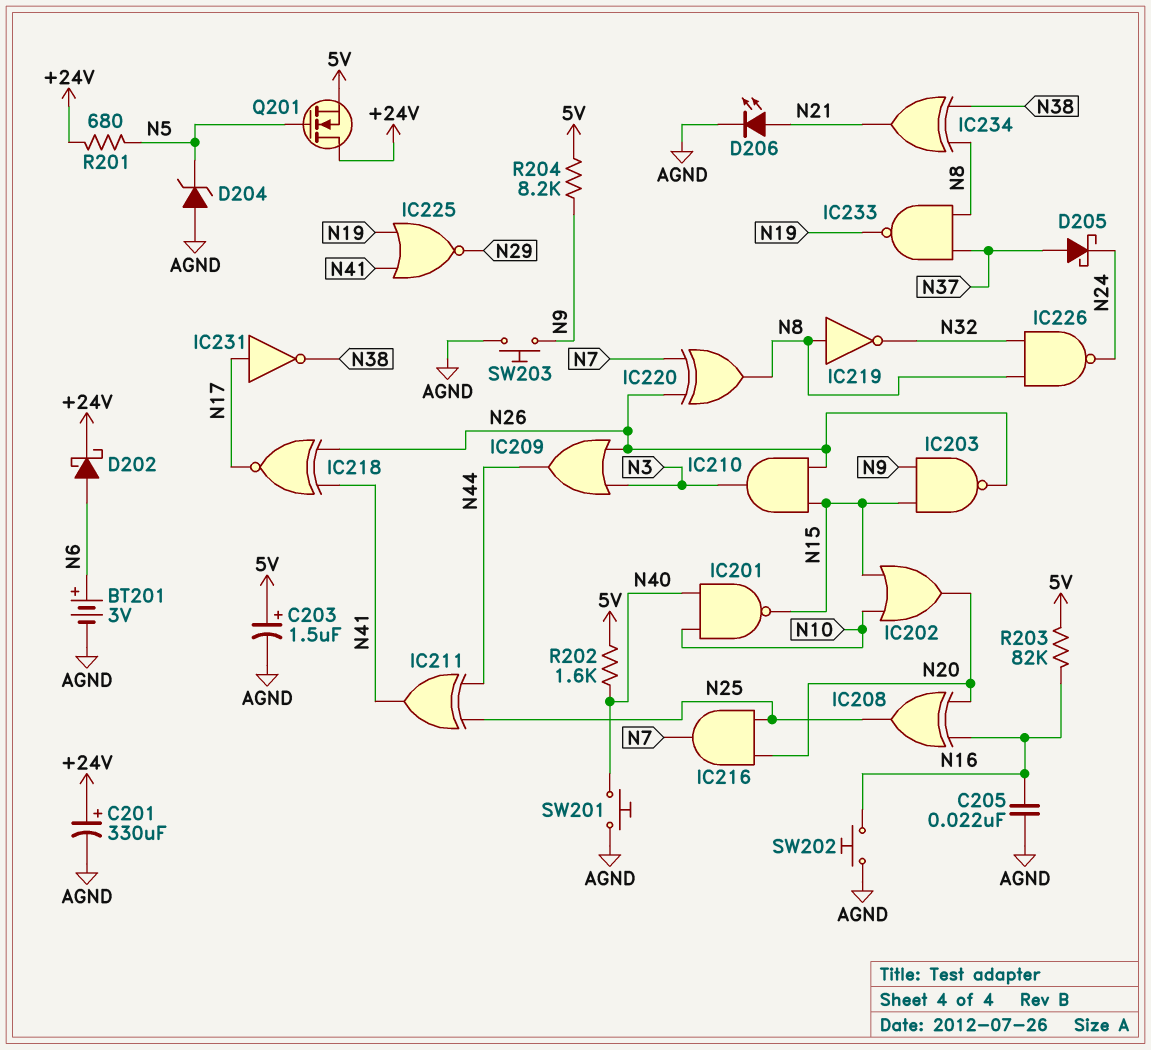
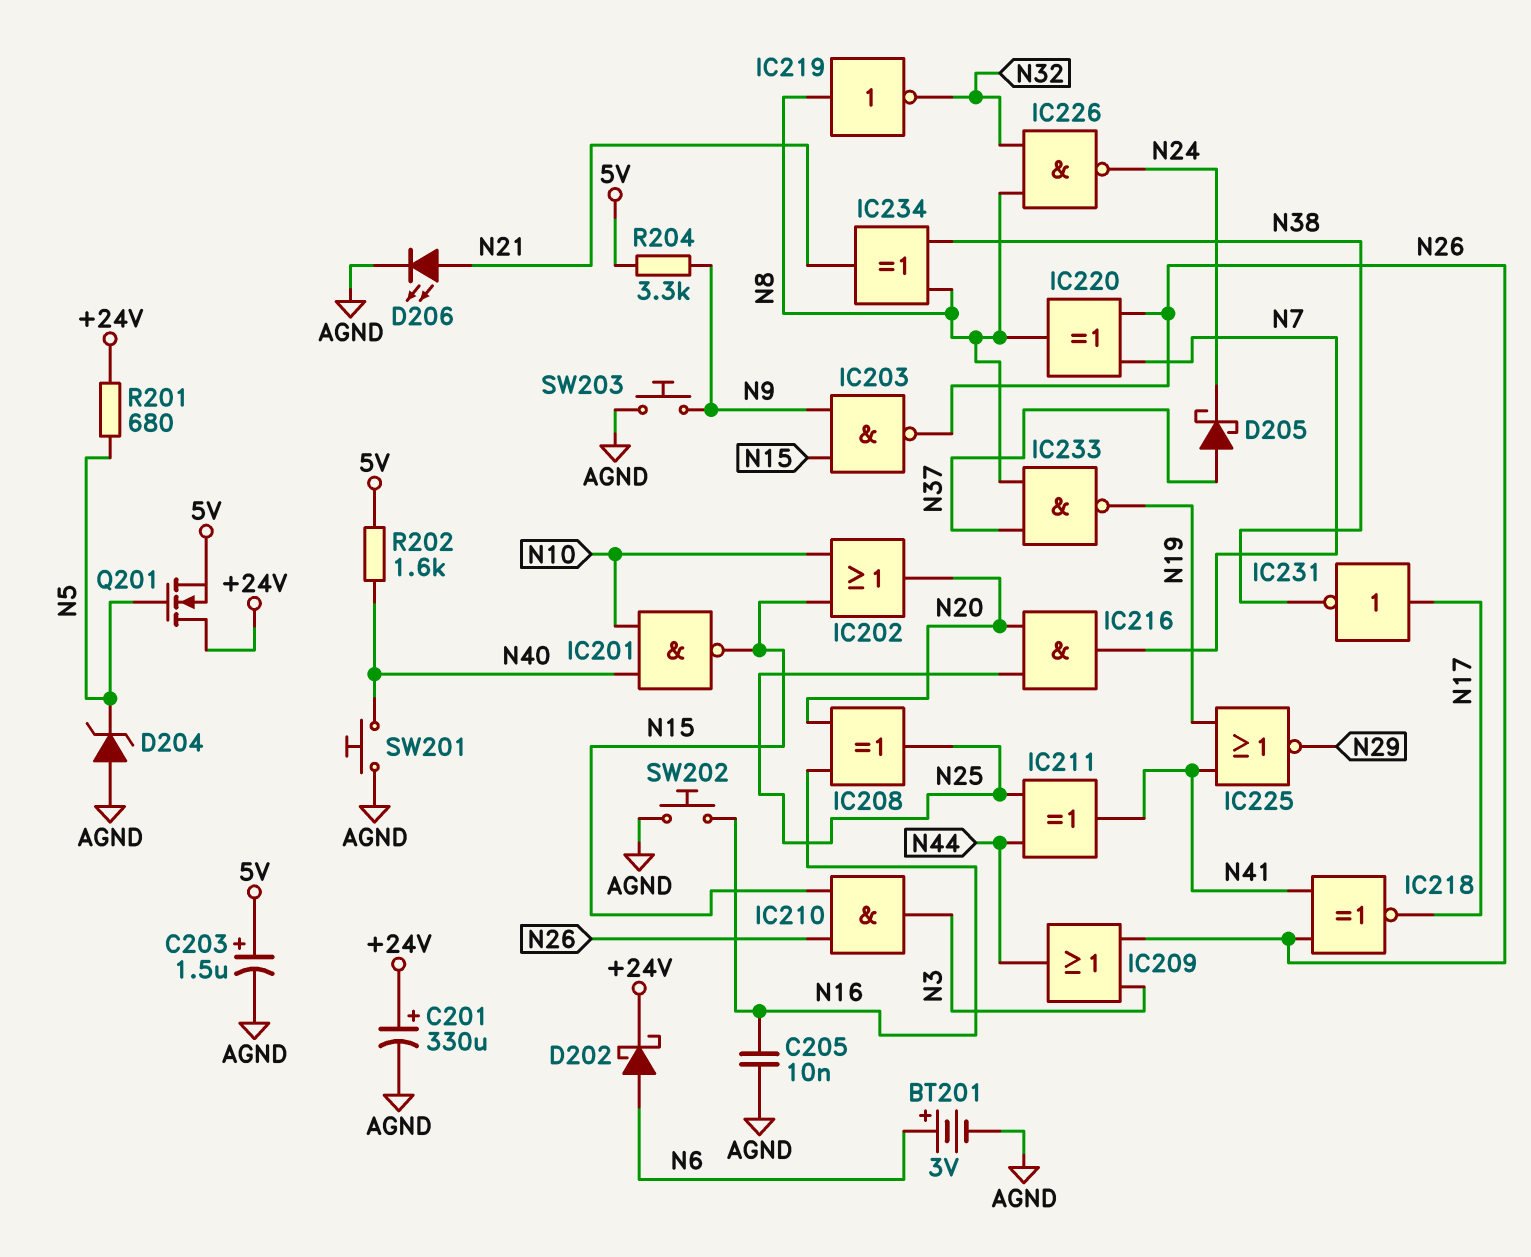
C205: 22nF (AGND, N16) -> 10nF (AGND, N16)
R203: 82k (5V, N16) -> none
R204: 8.2k (5V, N9) -> 3.3k (5V, N9)

